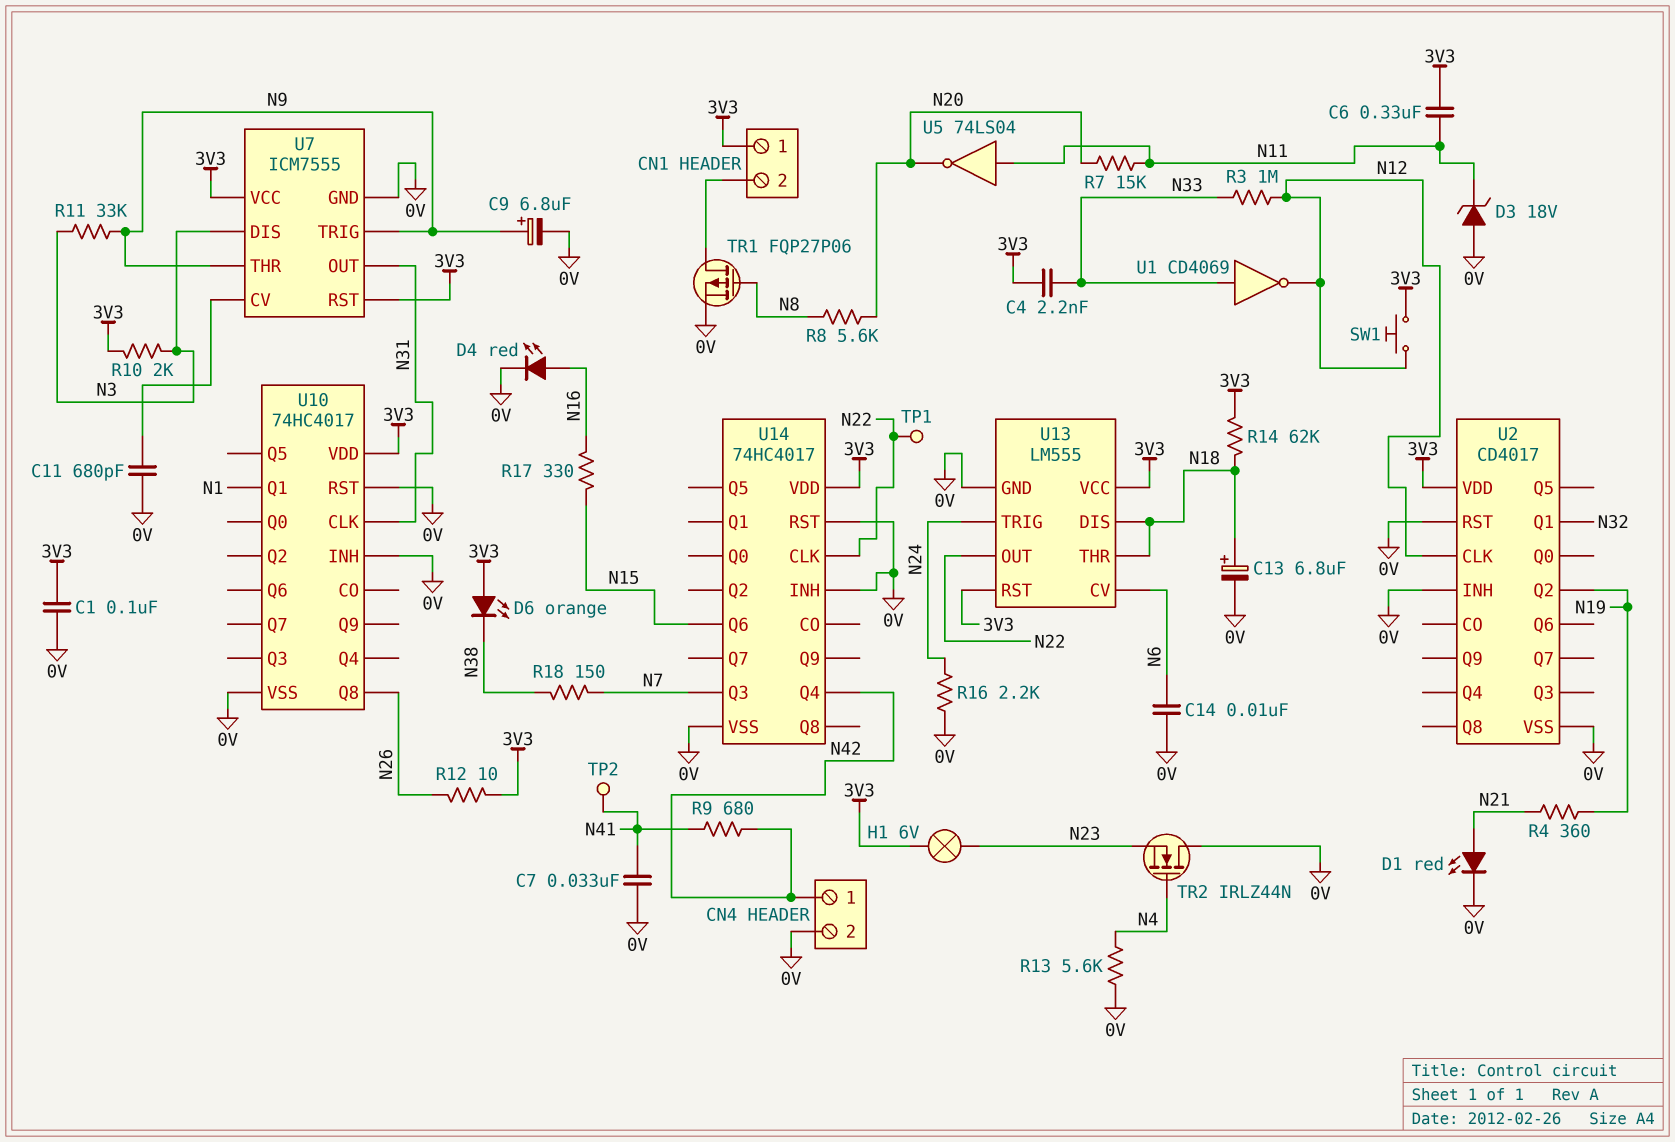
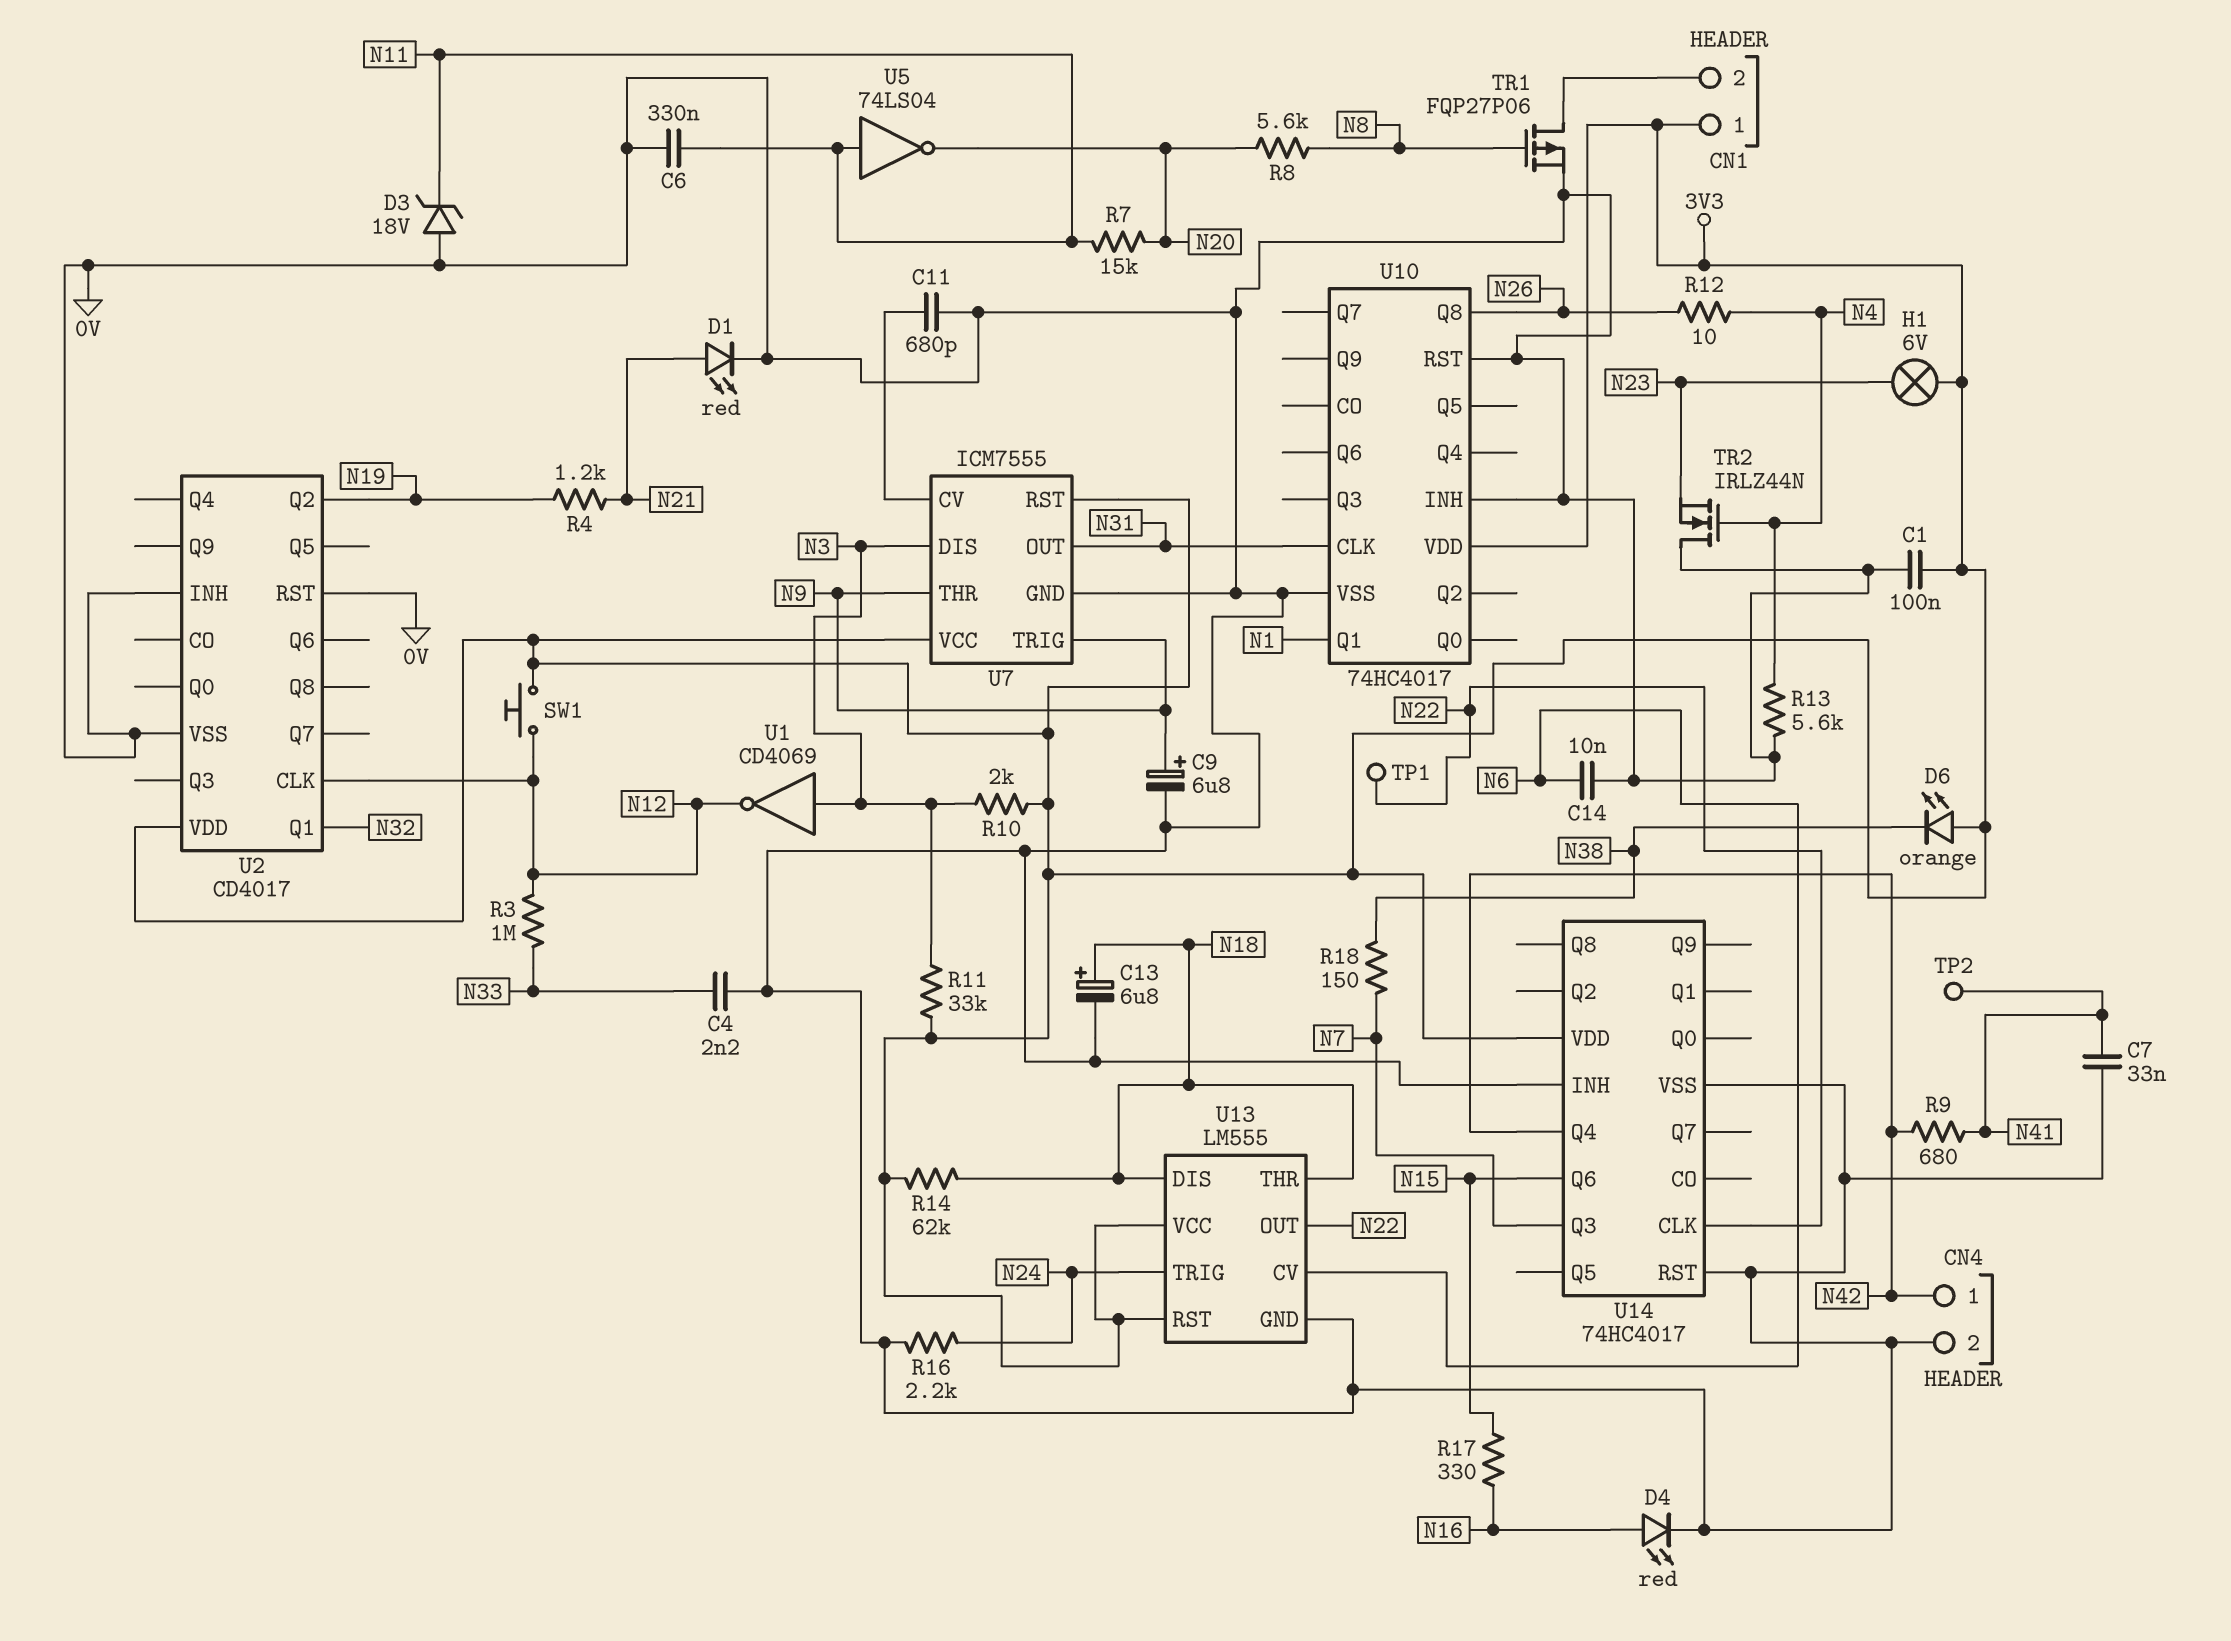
C4: 2.2nF (3V3, N33) -> 2.2nF (0V, N33)
C6: 330nF (3V3, N11) -> 330nF (0V, N11)
R4: 360 (N19, N21) -> 1.2k (N19, N21)
R11: 33k (N3, N9) -> 33k (3V3, N3)
R12: 10 (3V3, N26) -> 10 (N4, N26)
U1: NOT CD4069 (in N33, out N12) -> NOT CD4069 (in N3, out N12)

